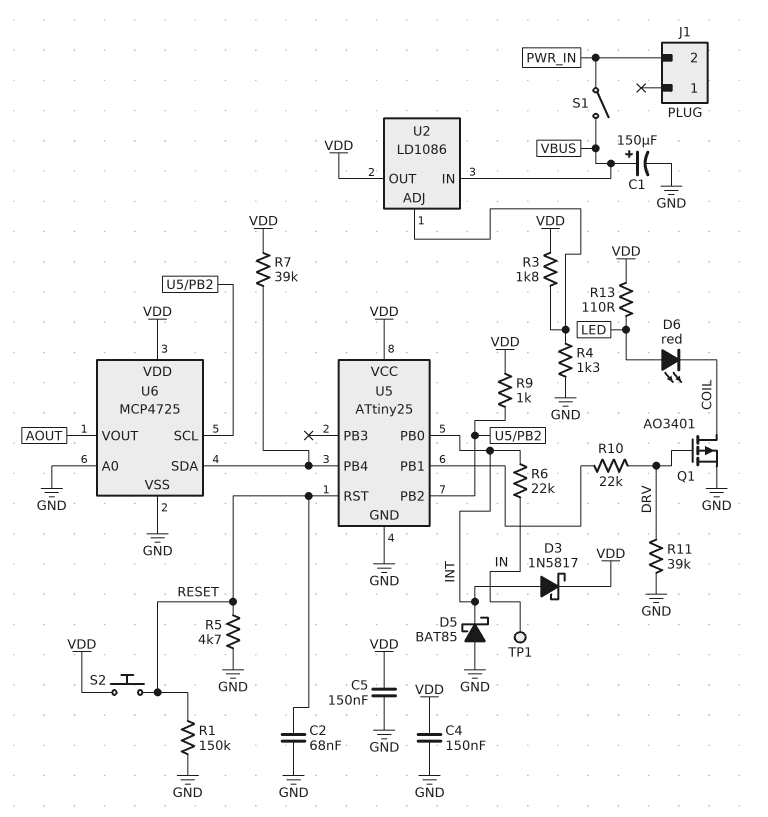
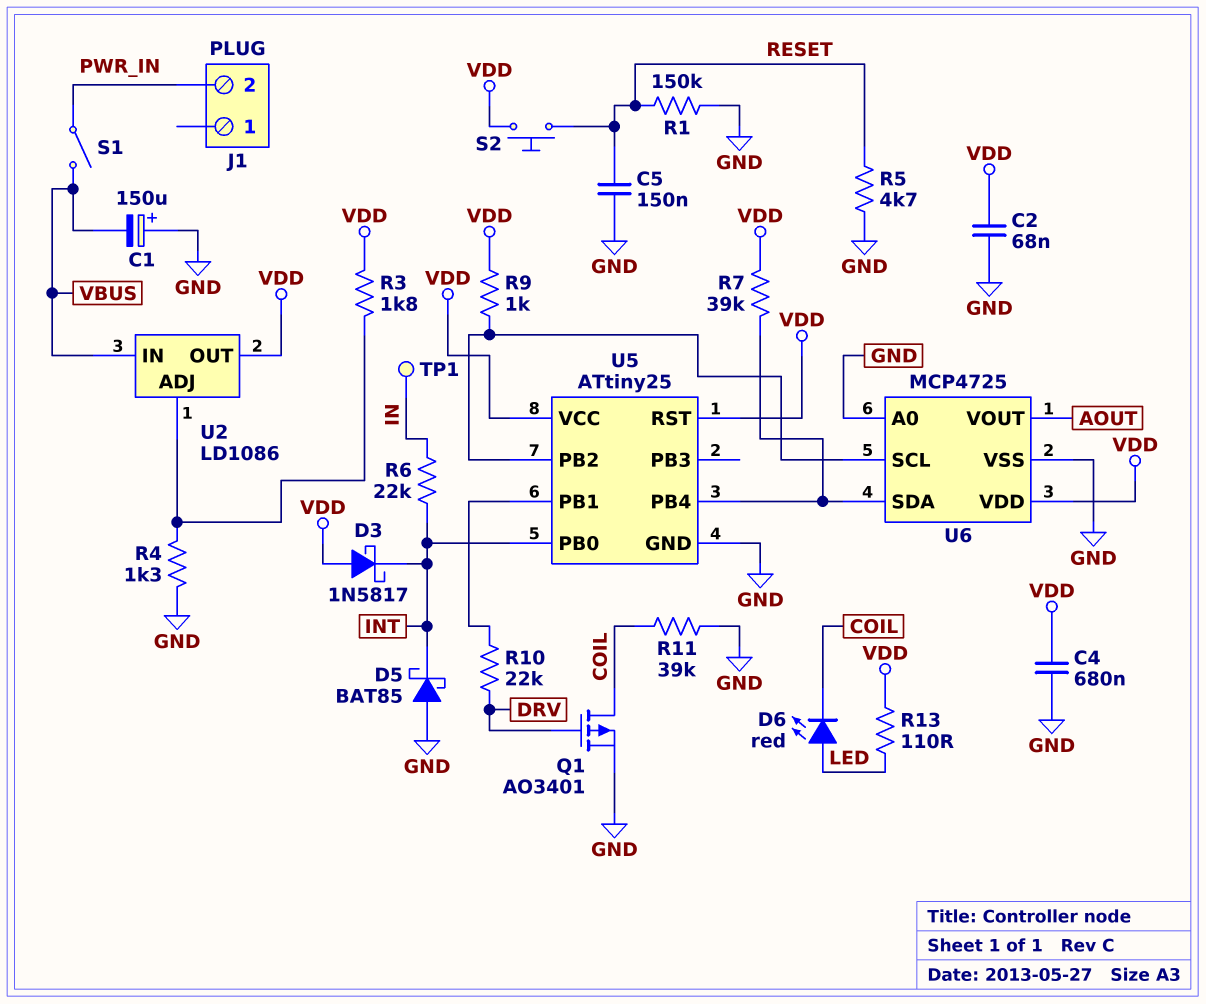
C1: 150uF (plus VBUS, minus GND) -> 150uF (plus GND, minus VBUS)
C2: 68nF (GND, RESET) -> 68nF (GND, VDD)
C4: 150nF (GND, VDD) -> 680nF (GND, VDD)
C5: 150nF (GND, VDD) -> 150nF (GND, RESET)
D3: schottky 1N5817 (A INT, K VDD) -> schottky 1N5817 (A VDD, K INT)
R11: 39k (DRV, GND) -> 39k (COIL, GND)
U5 pin RST: RESET -> VDD

